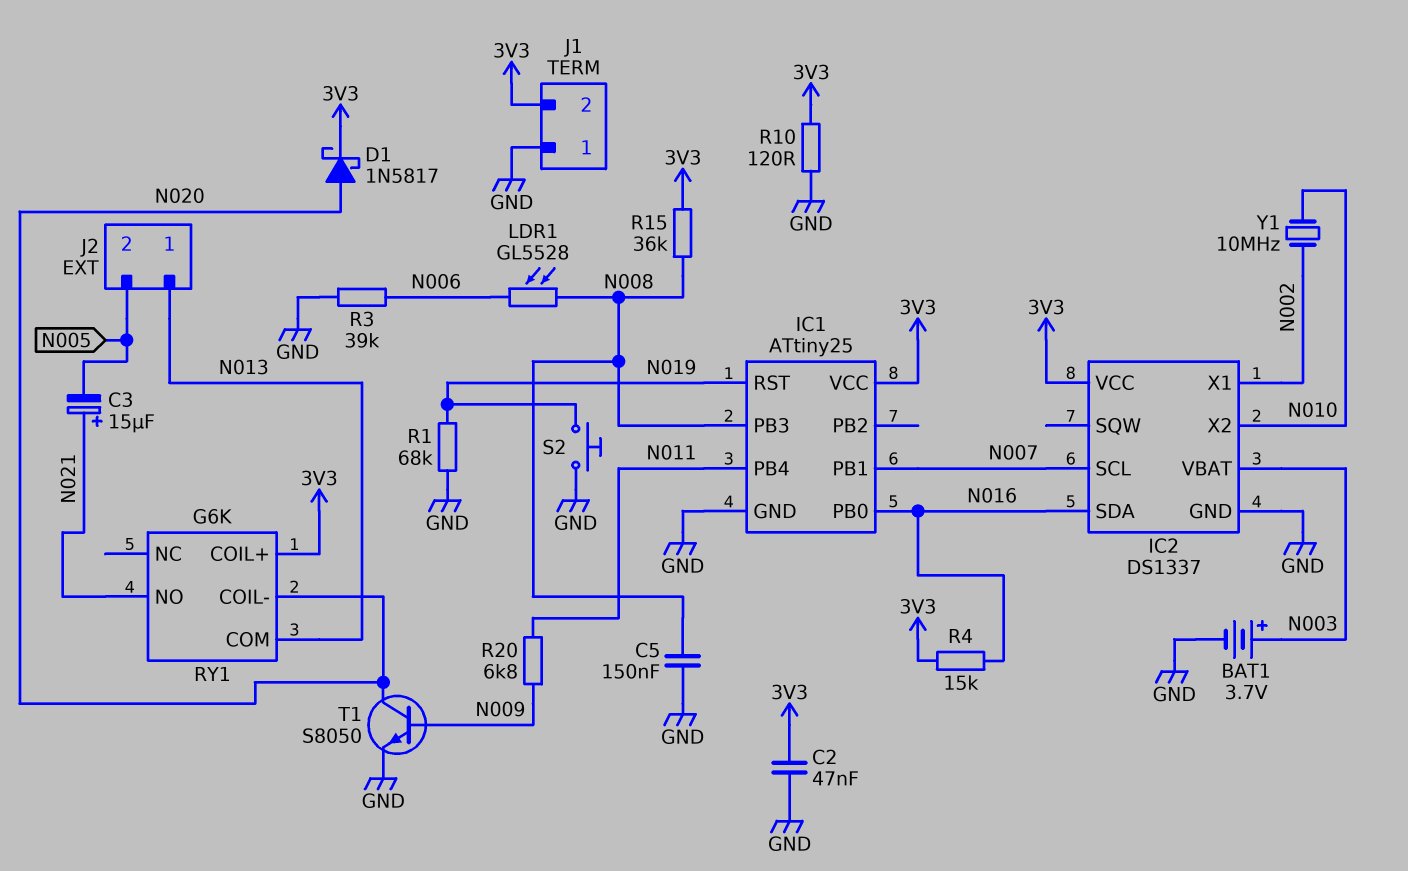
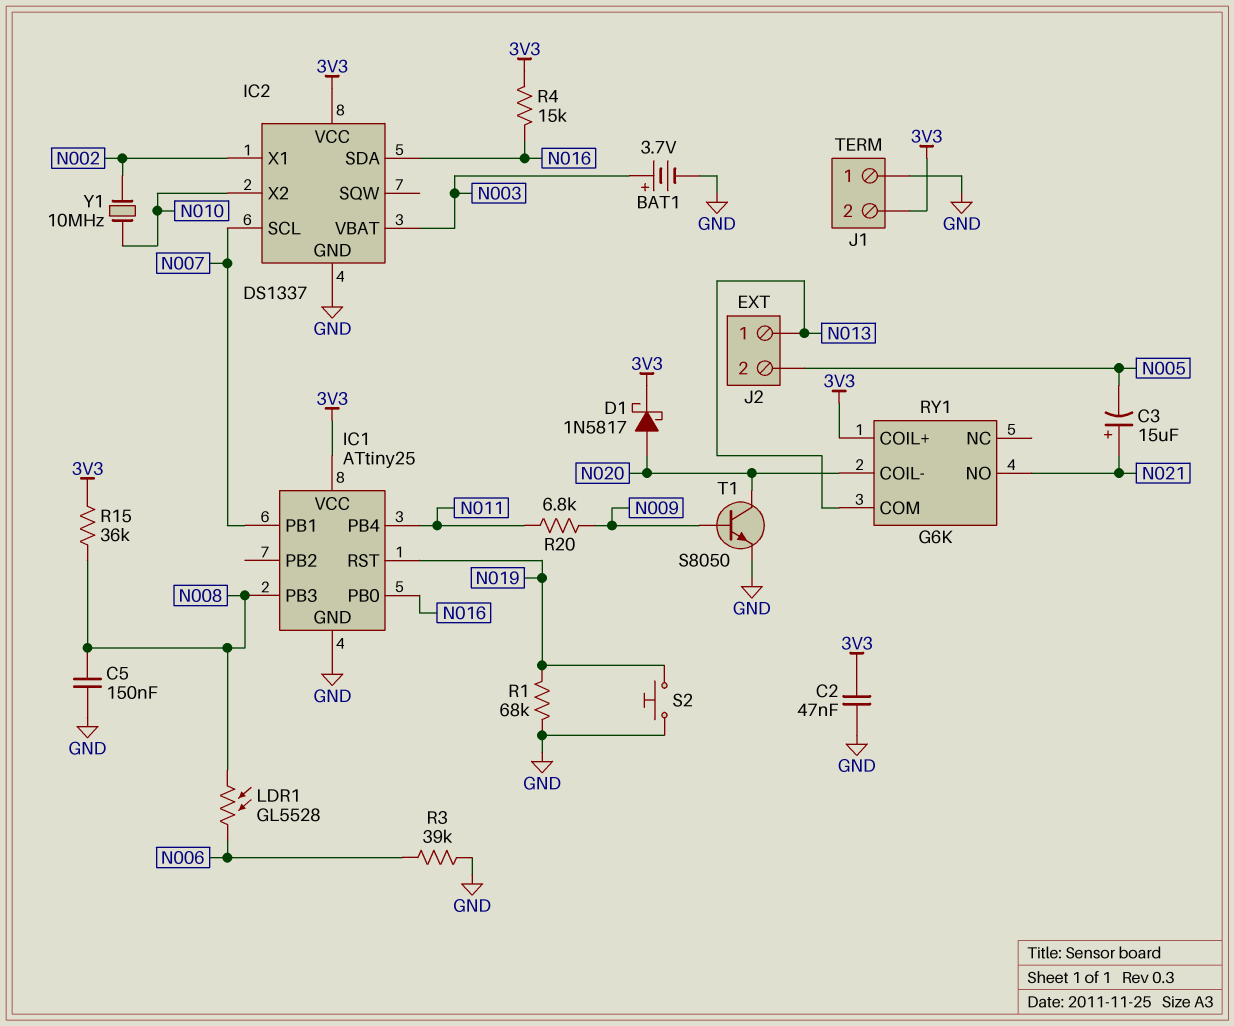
R10: 120 (3V3, GND) -> none

